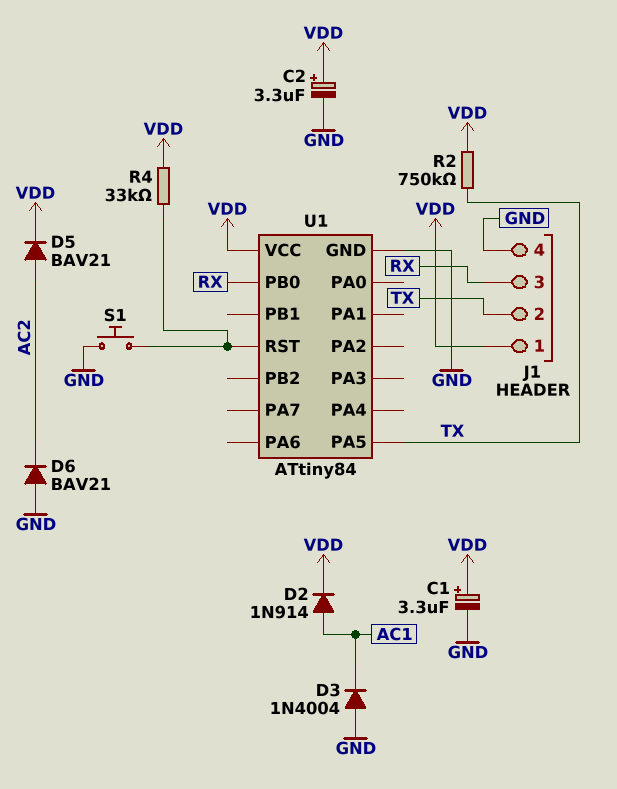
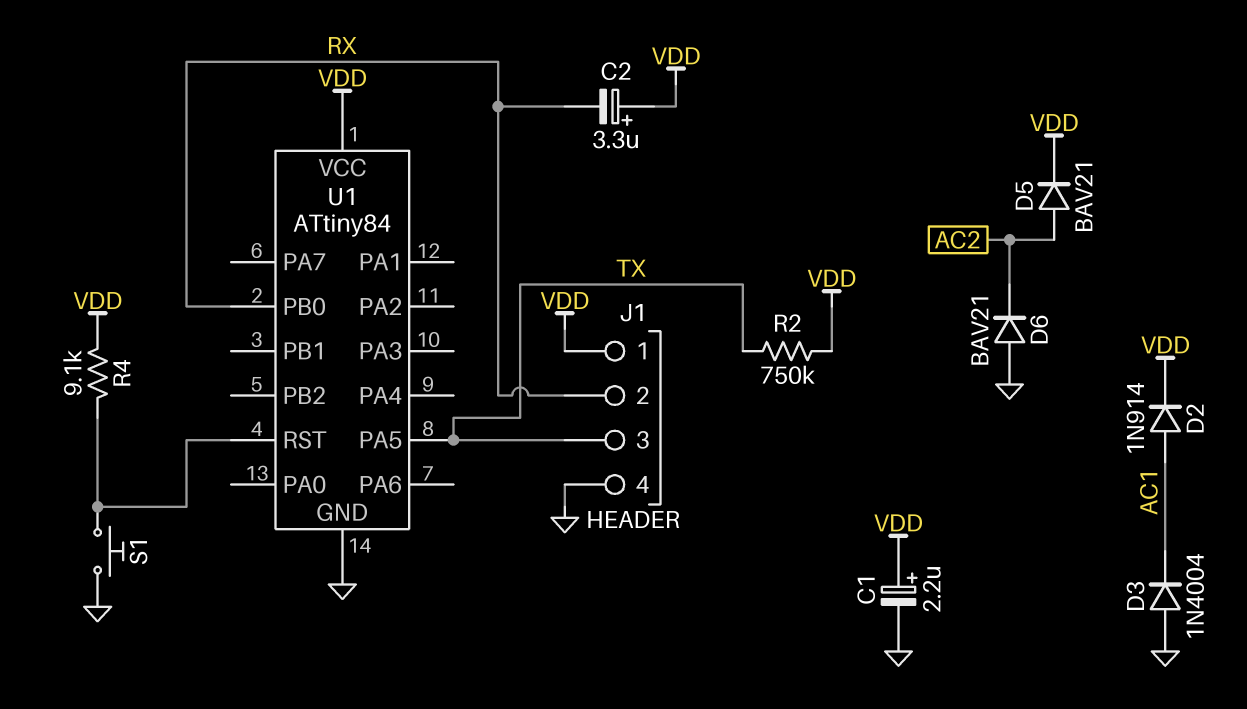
C1: 3.3uF (plus VDD, minus GND) -> 2.2uF (plus VDD, minus GND)
C2: 3.3uF (plus VDD, minus GND) -> 3.3uF (plus VDD, minus RX)
J1 pin 2: TX -> RX
J1 pin 3: RX -> TX
R4: 33k (U1/RST, VDD) -> 9.1k (U1/RST, VDD)

